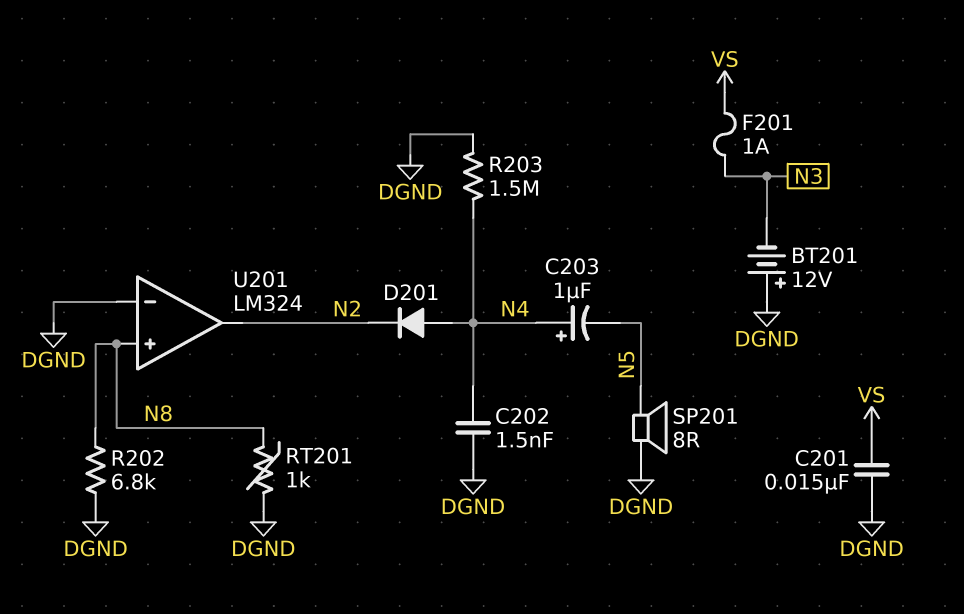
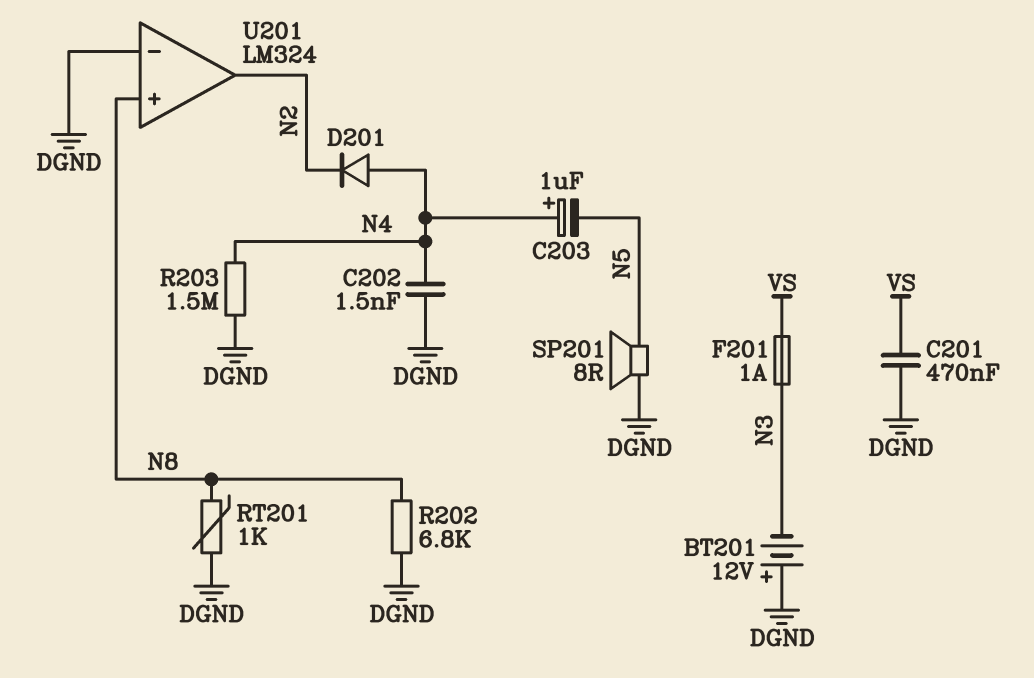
C201: 15nF (DGND, VS) -> 470nF (DGND, VS)

